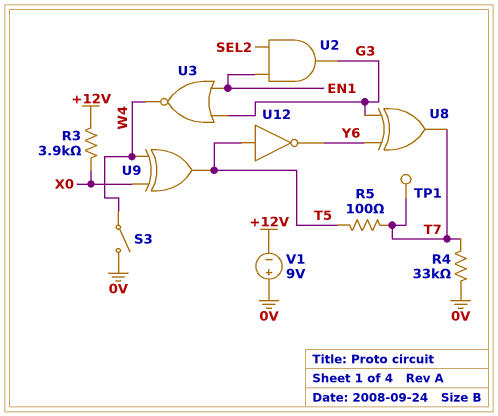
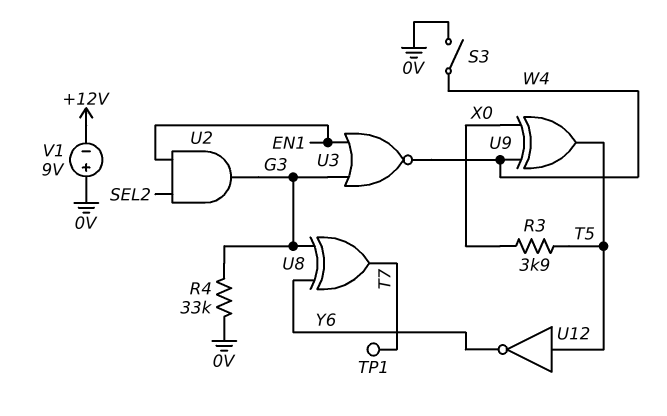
R3: 3.9k (+12V, X0) -> 3.9k (T5, X0)
R4: 33k (0V, T7) -> 33k (0V, G3)
R5: 100 (T5, T7) -> none

